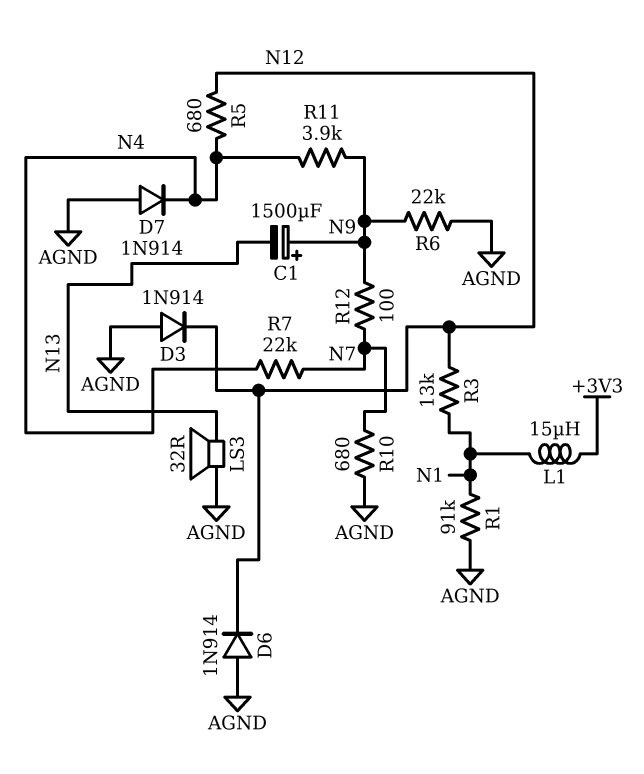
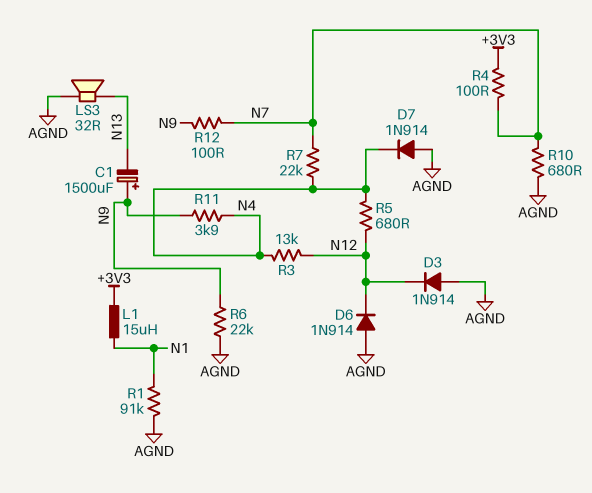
R3: 13k (N1, N12) -> 13k (N4, N12)
R4: none -> 100 (+3V3, N7)

